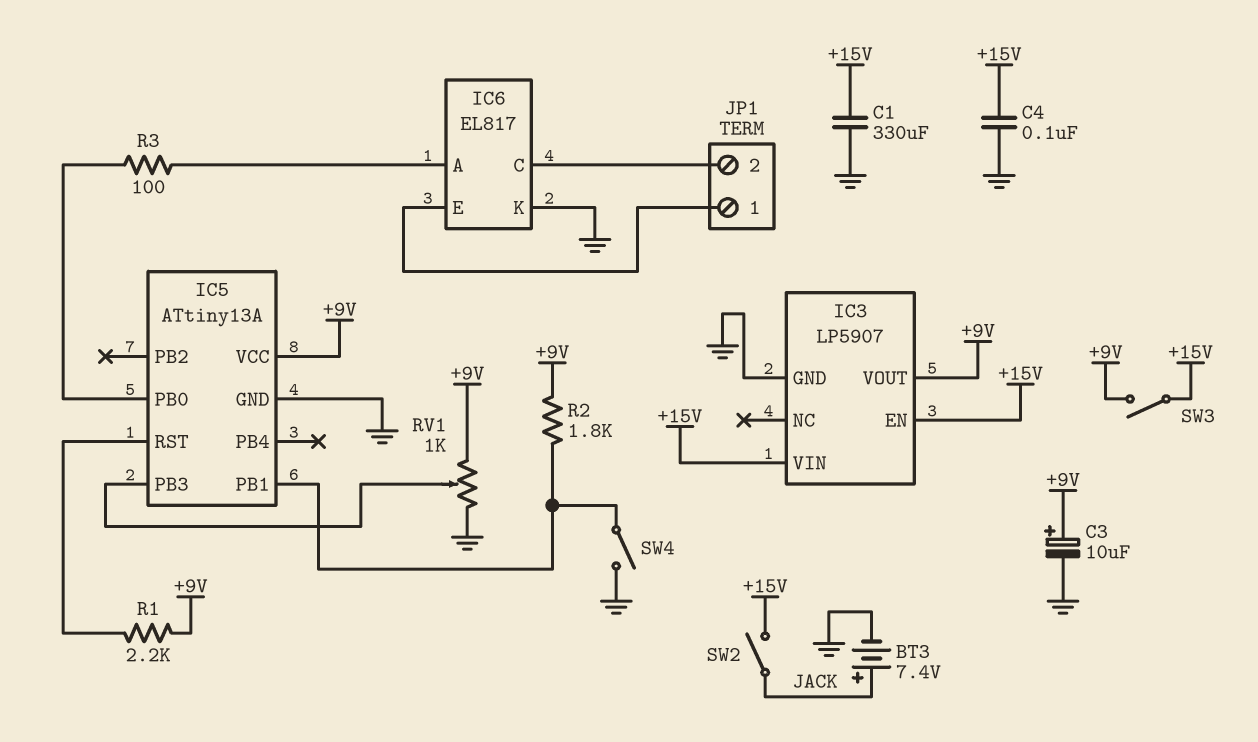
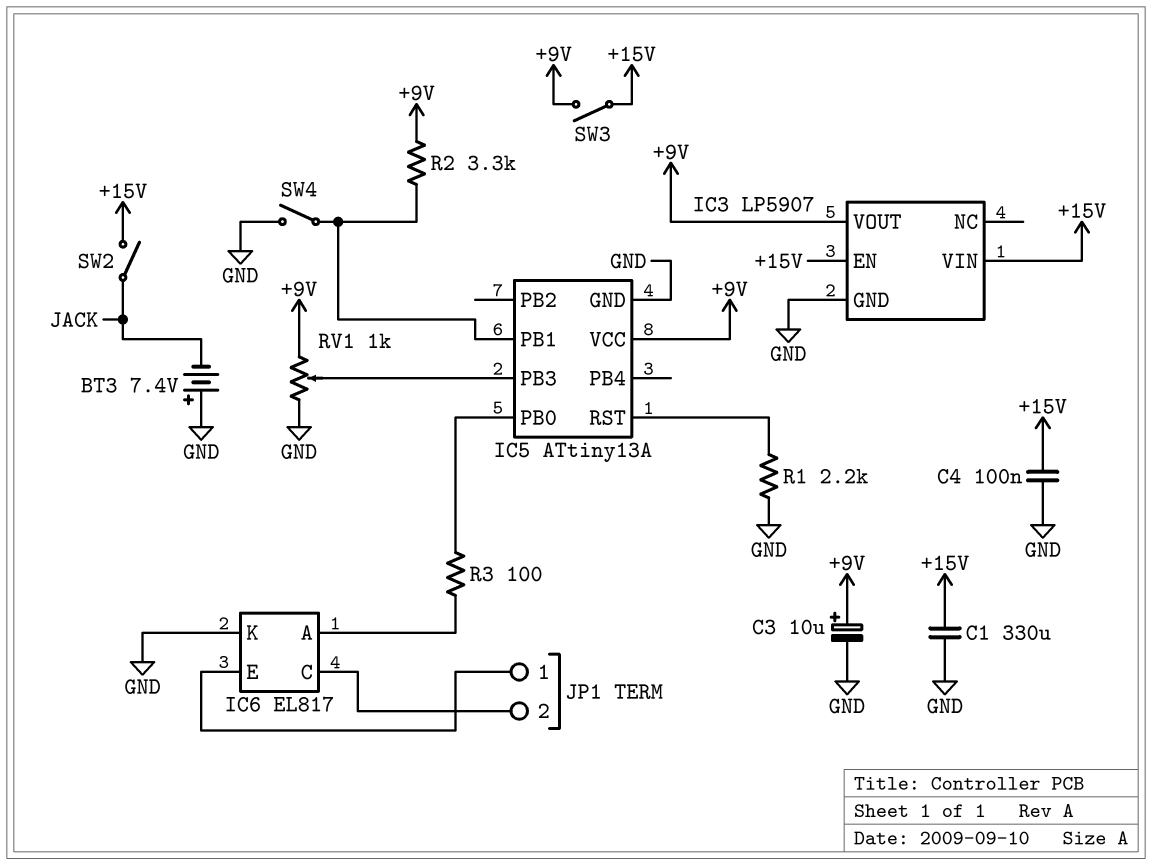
BT3: 7.4V (plus JACK, minus GND) -> 7.4V (plus GND, minus JACK)
R1: 2.2k (+9V, IC5/RST) -> 2.2k (GND, IC5/RST)
R2: 1.8k (+9V, IC5/PB1) -> 3.3k (+9V, IC5/PB1)

